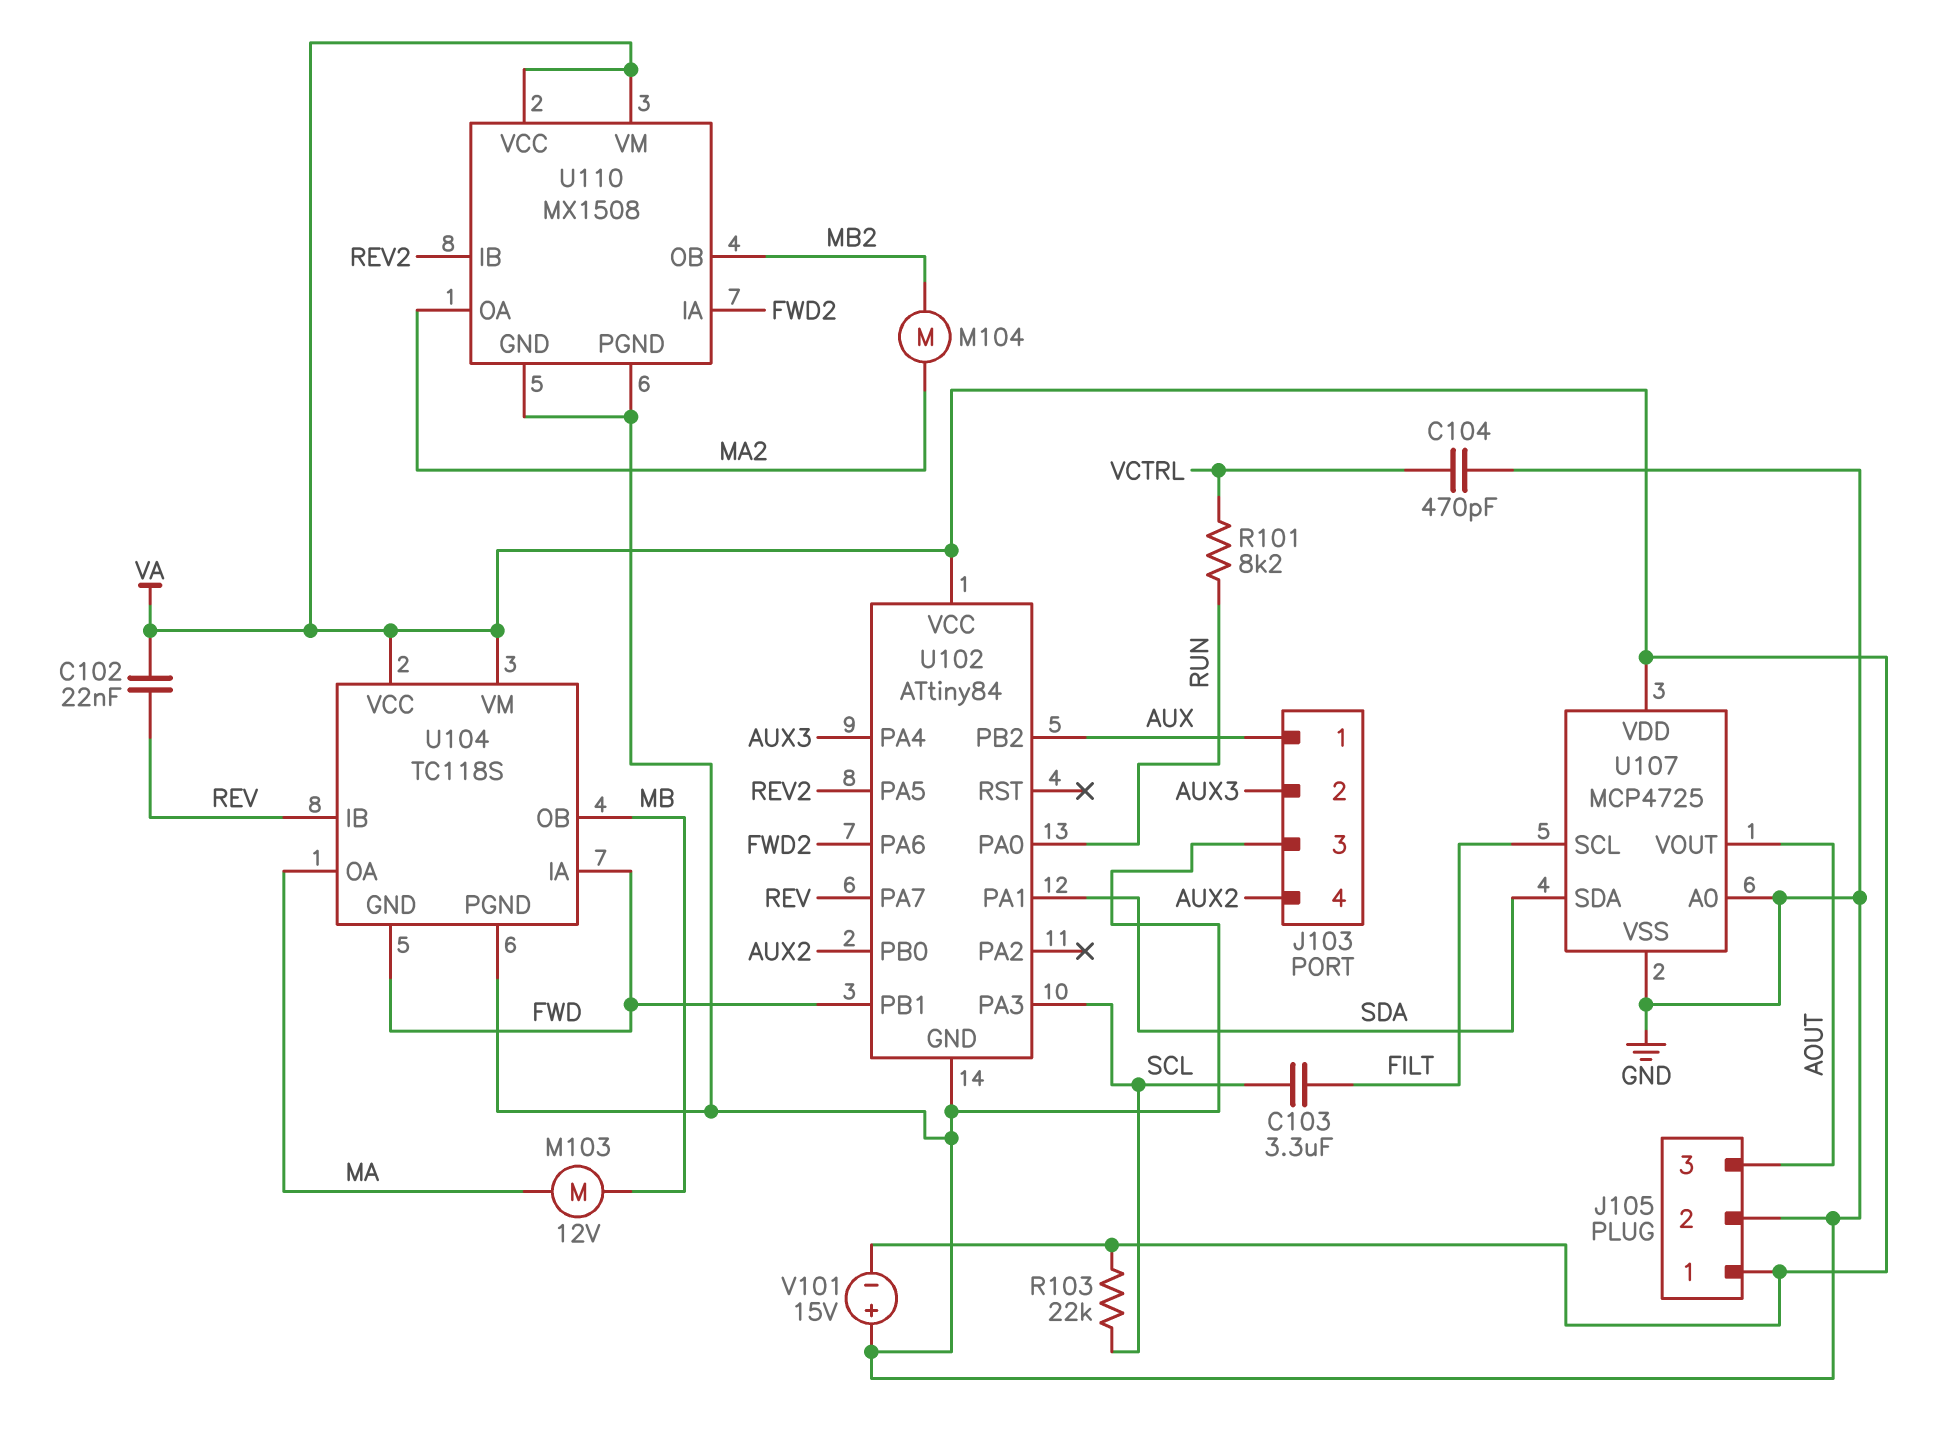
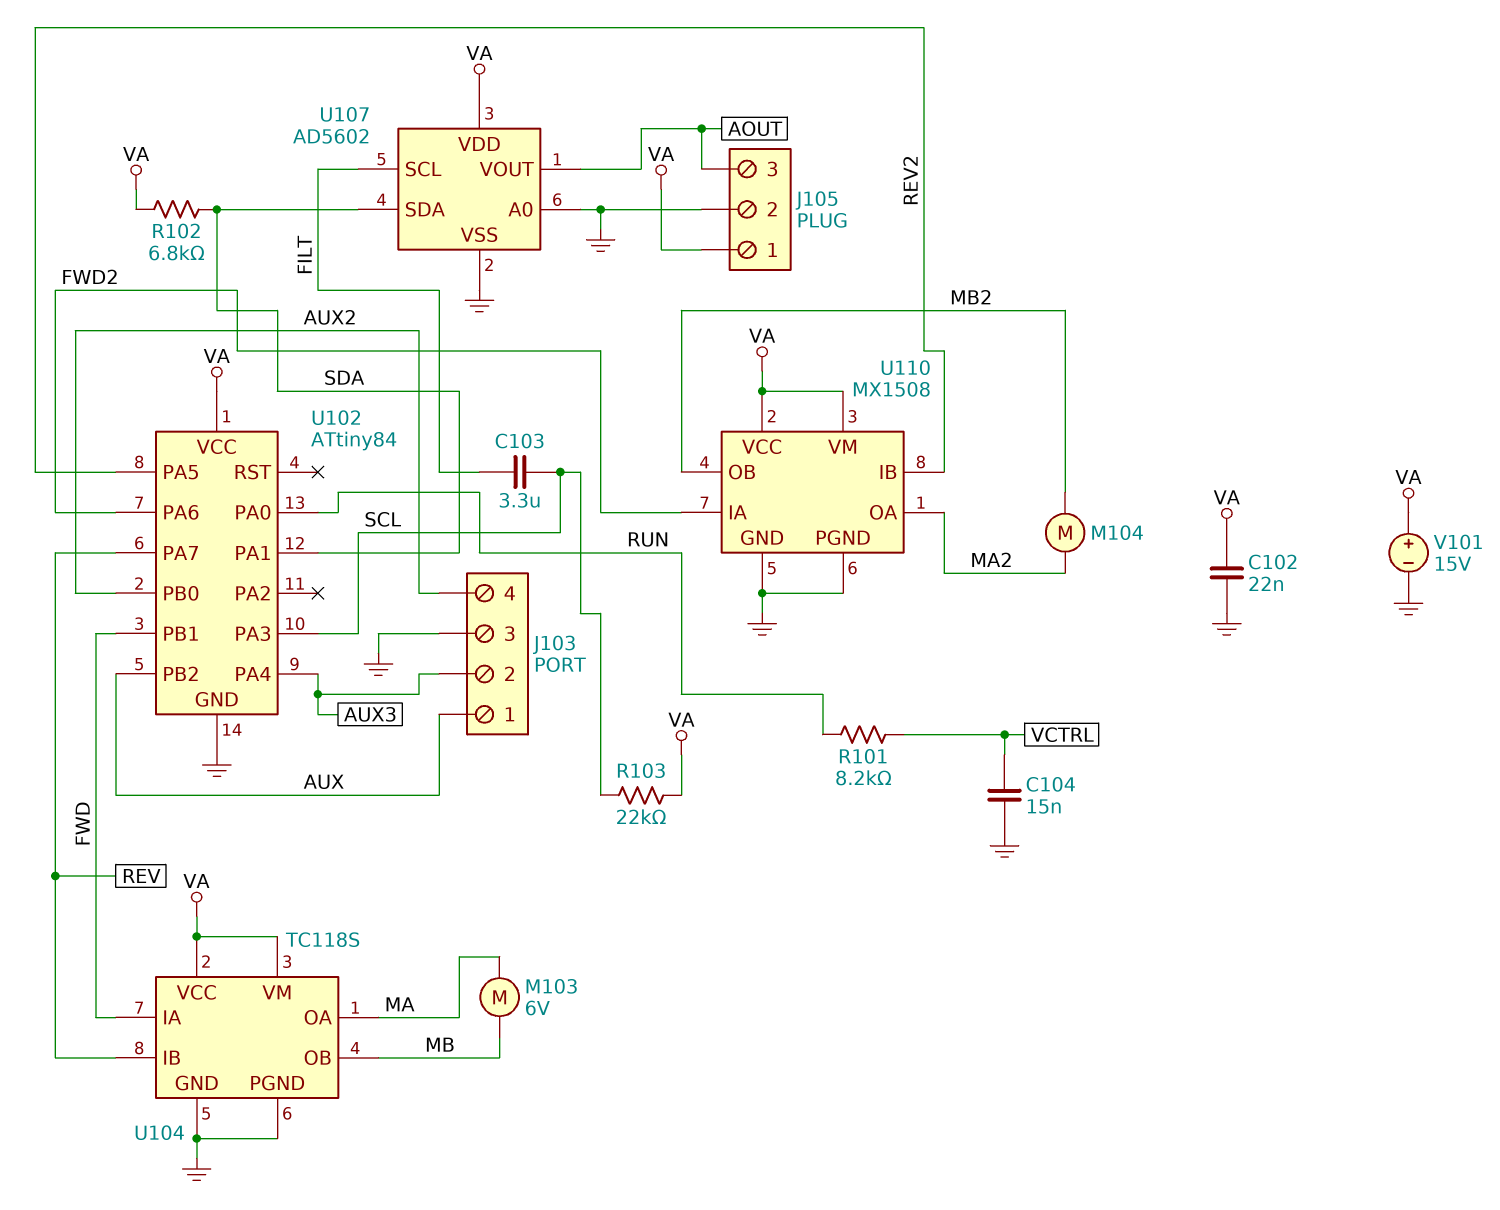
C102: 22nF (REV, VA) -> 22nF (GND, VA)
C104: 470pF (GND, VCTRL) -> 15nF (GND, VCTRL)
M103: motor 12V (MA, MB) -> motor 6V (MA, MB)
R102: none -> 6.8k (SDA, VA)
U104 pin GND: FWD -> GND
U107: MCP4725 -> AD5602
V101: 15V (plus GND, minus VA) -> 15V (plus VA, minus GND)

